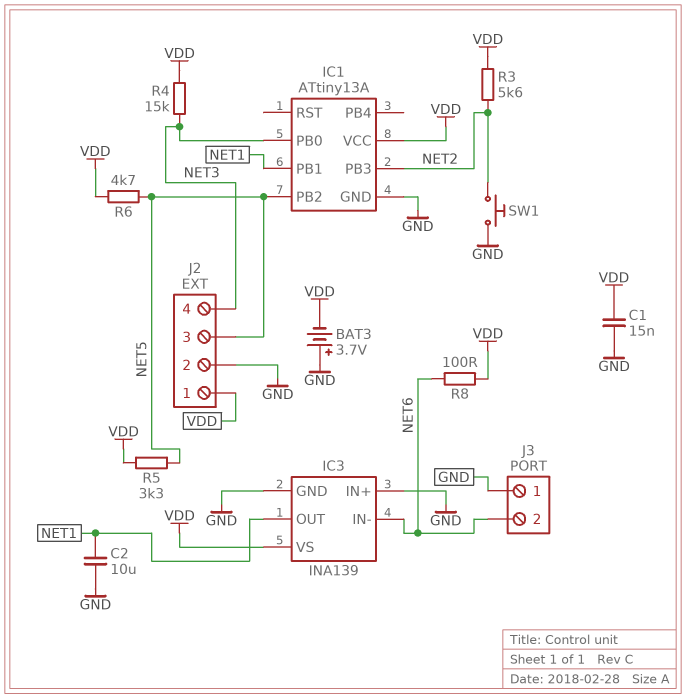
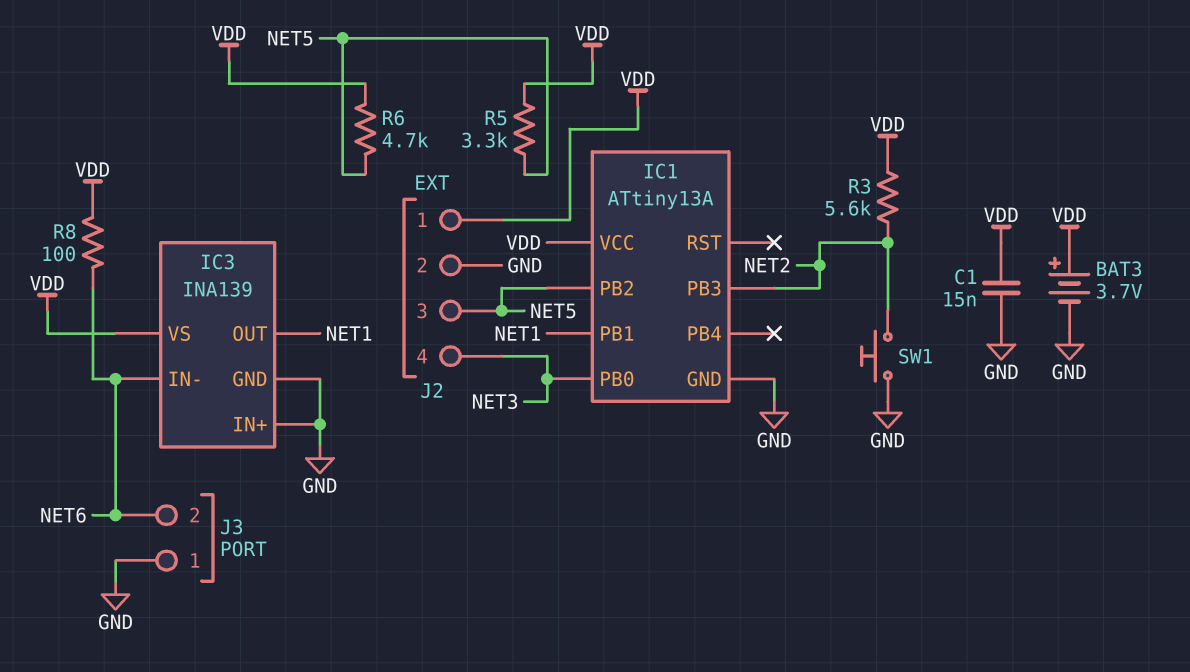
BAT3: 3.7V (plus GND, minus VDD) -> 3.7V (plus VDD, minus GND)
C2: 10uF (GND, NET1) -> none
R4: 15k (NET3, VDD) -> none

